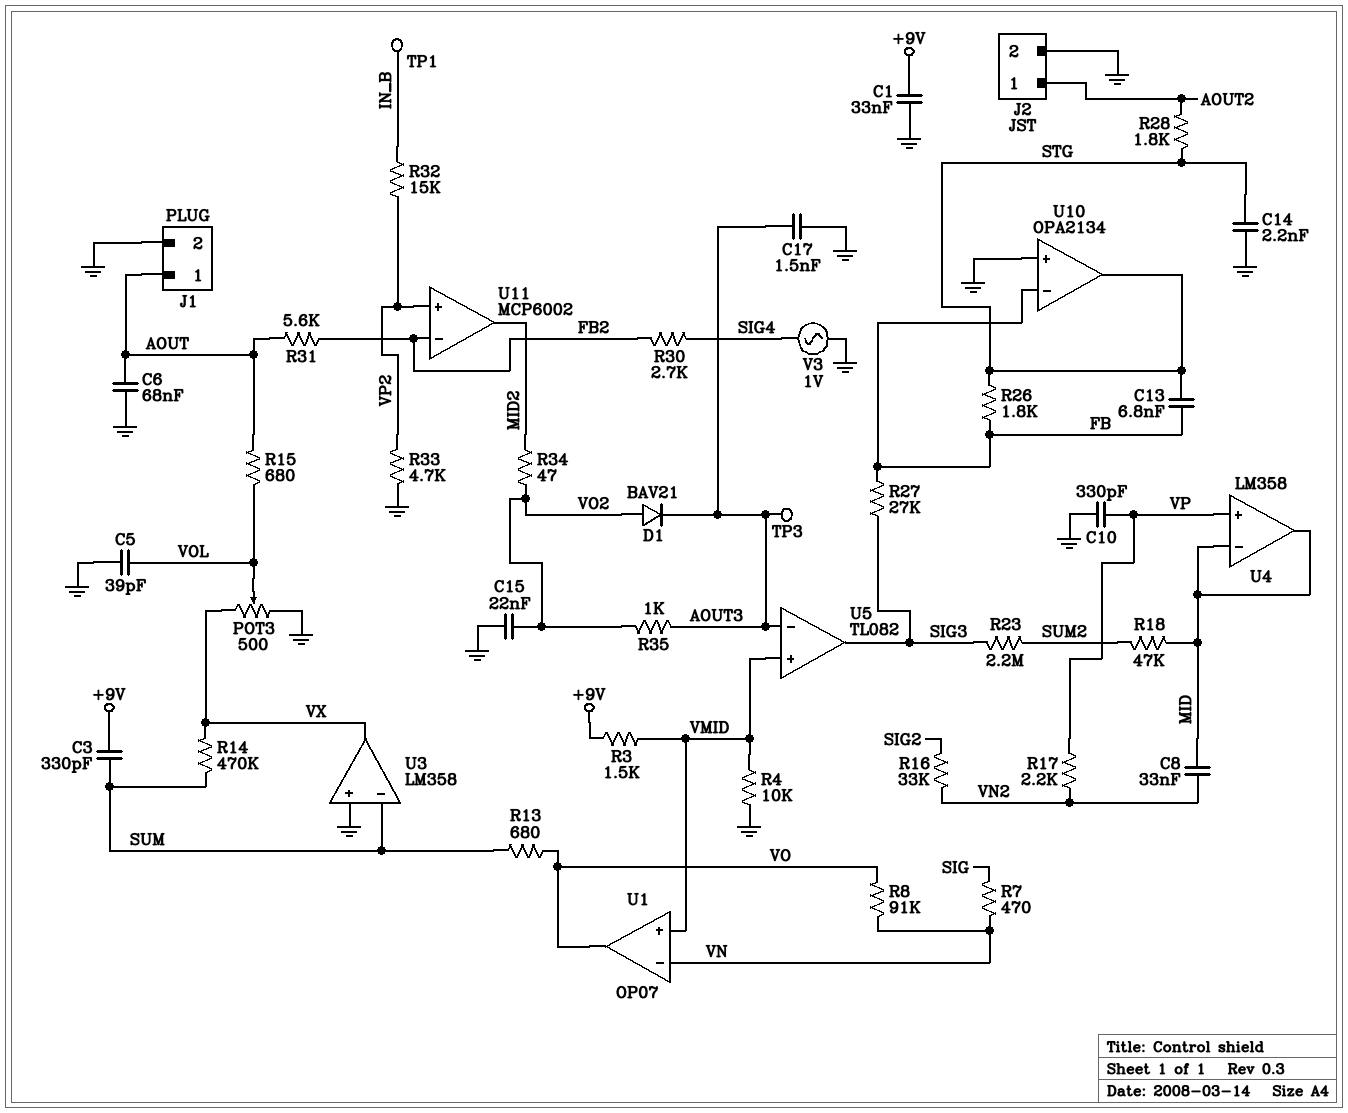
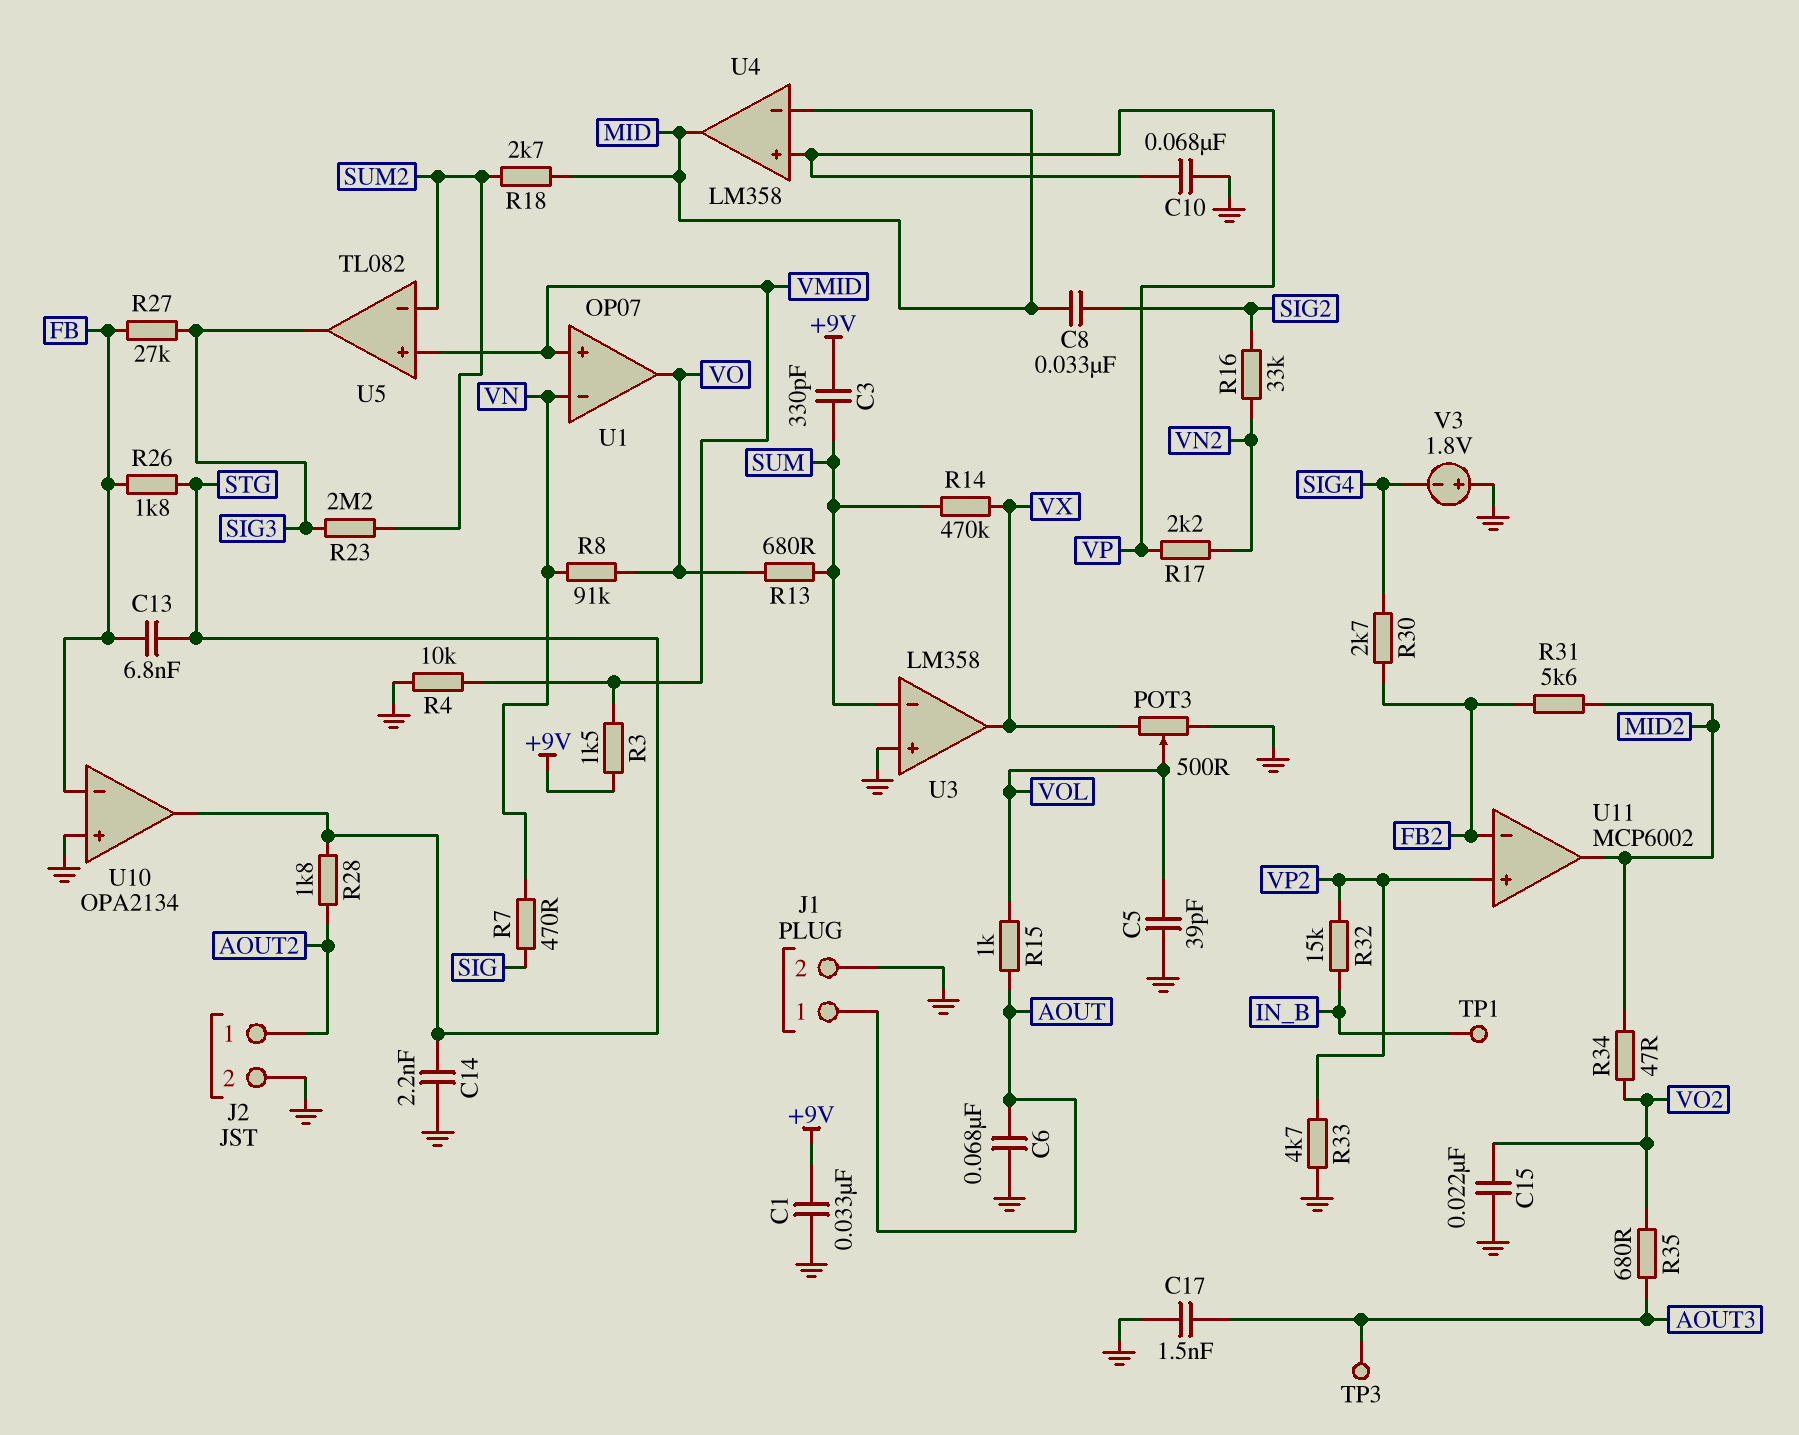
C8: 33nF (MID, VN2) -> 33nF (MID, SIG2)
C10: 330pF (GND, VP) -> 68nF (GND, VP)
D1: diode BAV21 (A VO2, K AOUT3) -> none
R15: 680 (AOUT, VOL) -> 1k (AOUT, VOL)
R18: 47k (MID, SUM2) -> 2.7k (MID, SUM2)
R31: 5.6k (AOUT, FB2) -> 5.6k (FB2, MID2)
R35: 1k (AOUT3, VO2) -> 680 (AOUT3, VO2)
U5 pin in-: AOUT3 -> SUM2
V3: AC 1V (GND, SIG4) -> 1.8V (plus GND, minus SIG4)

